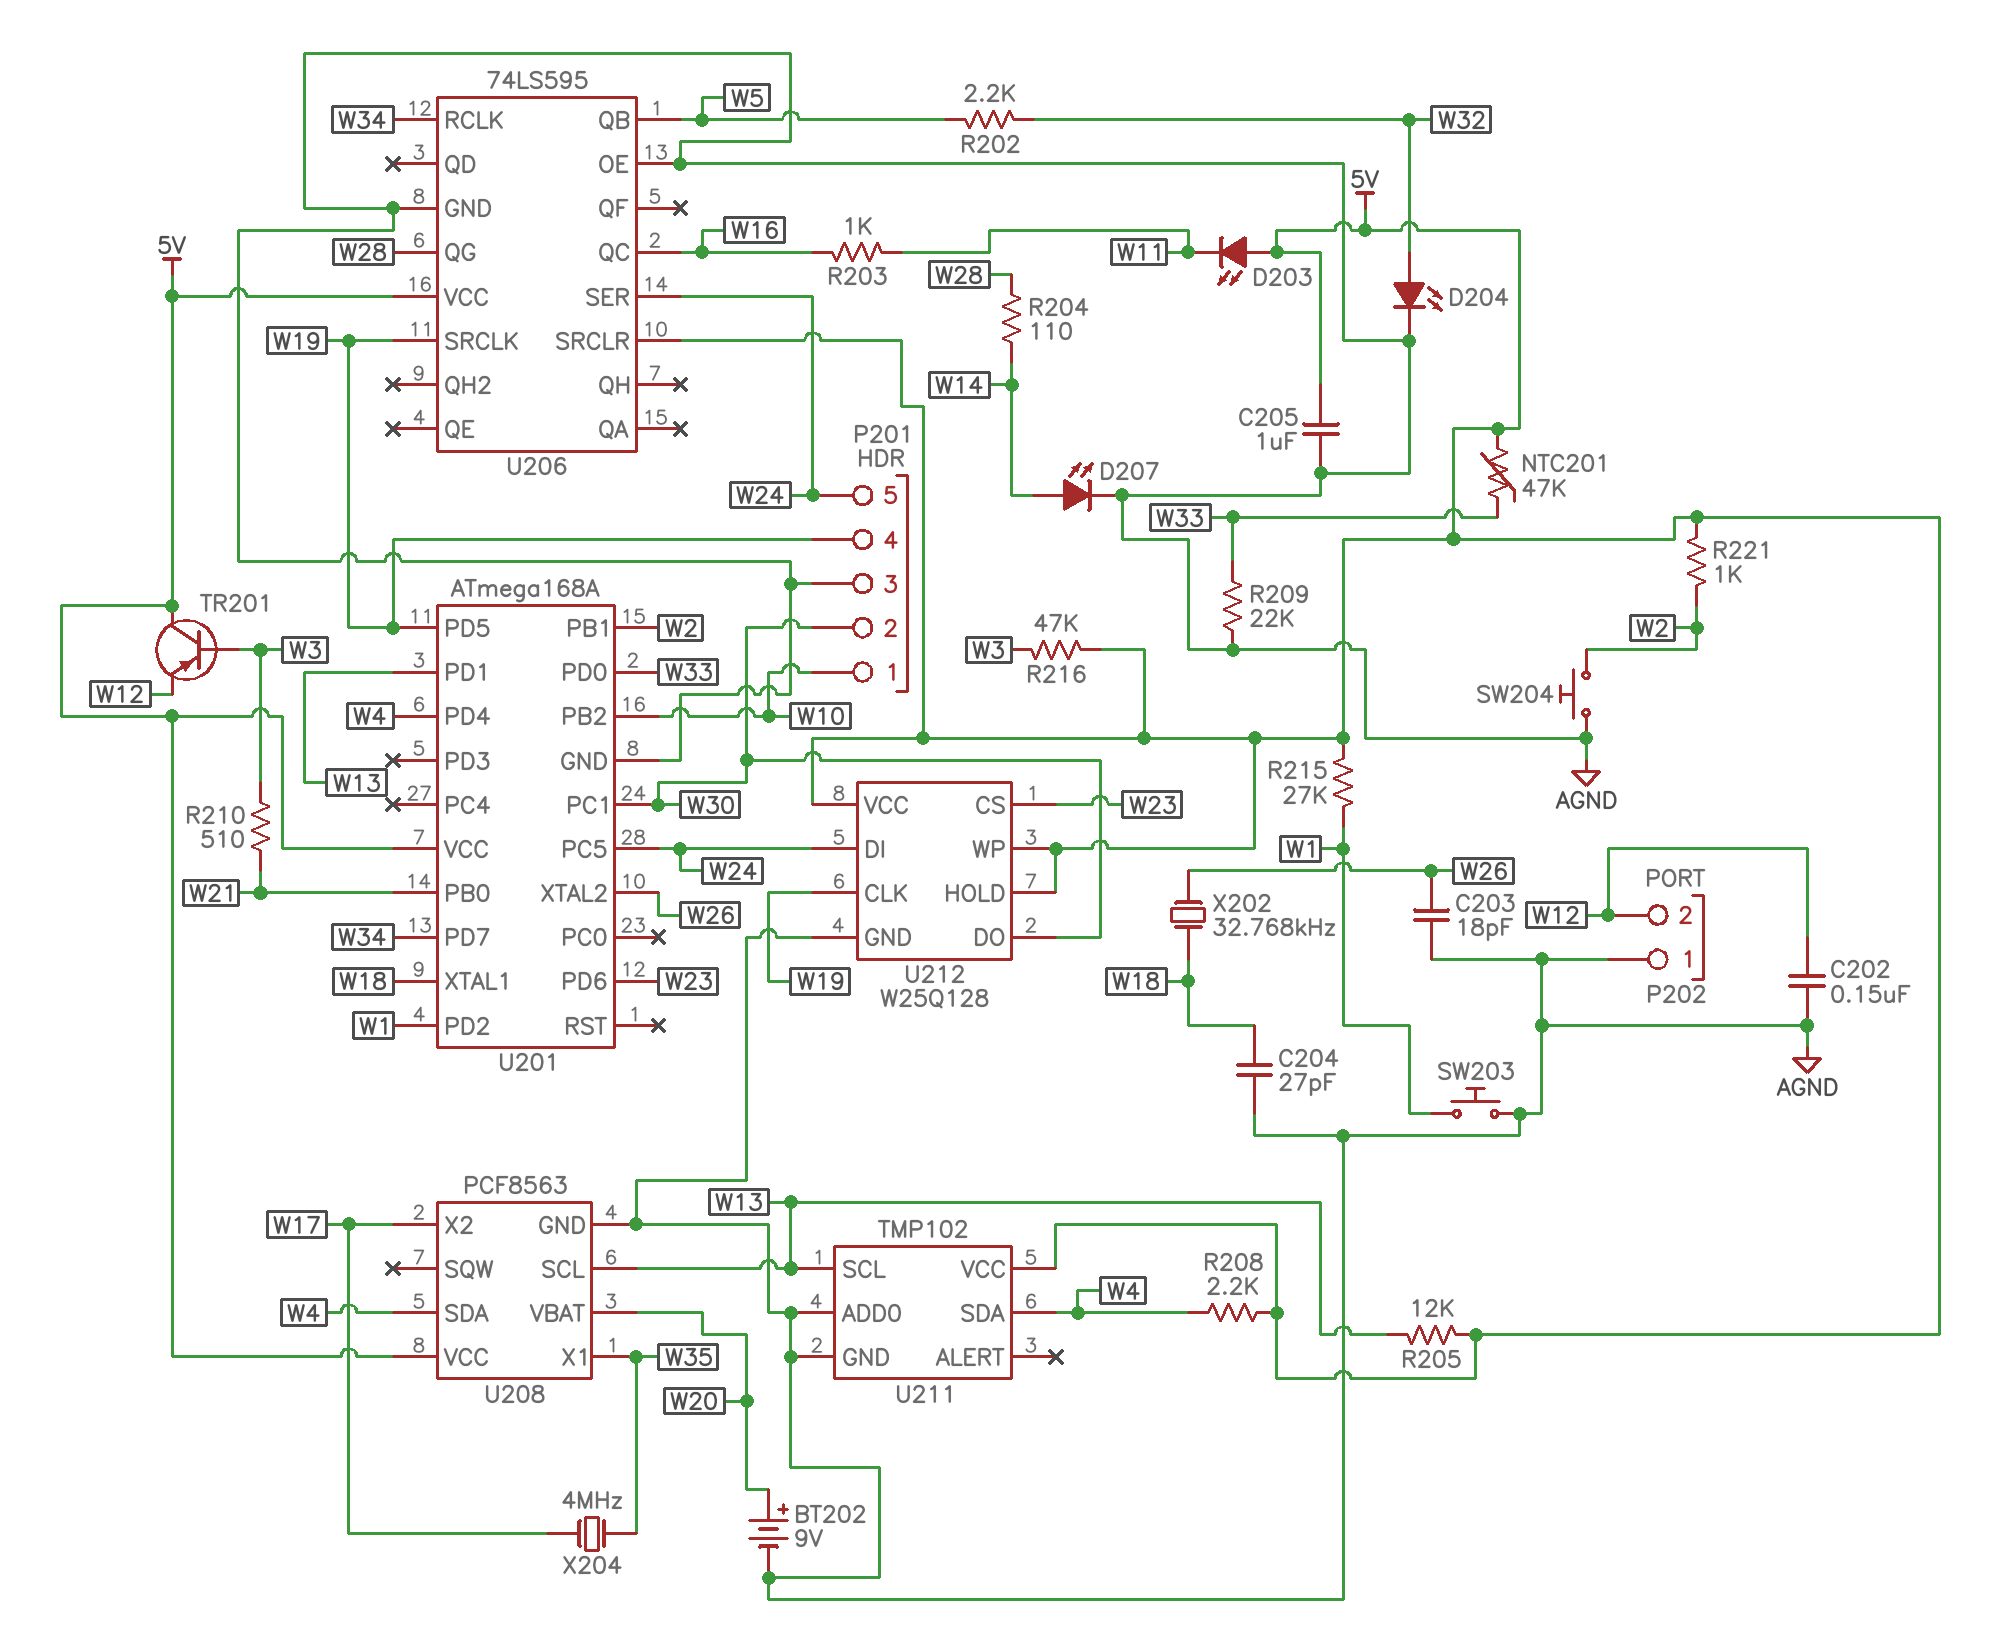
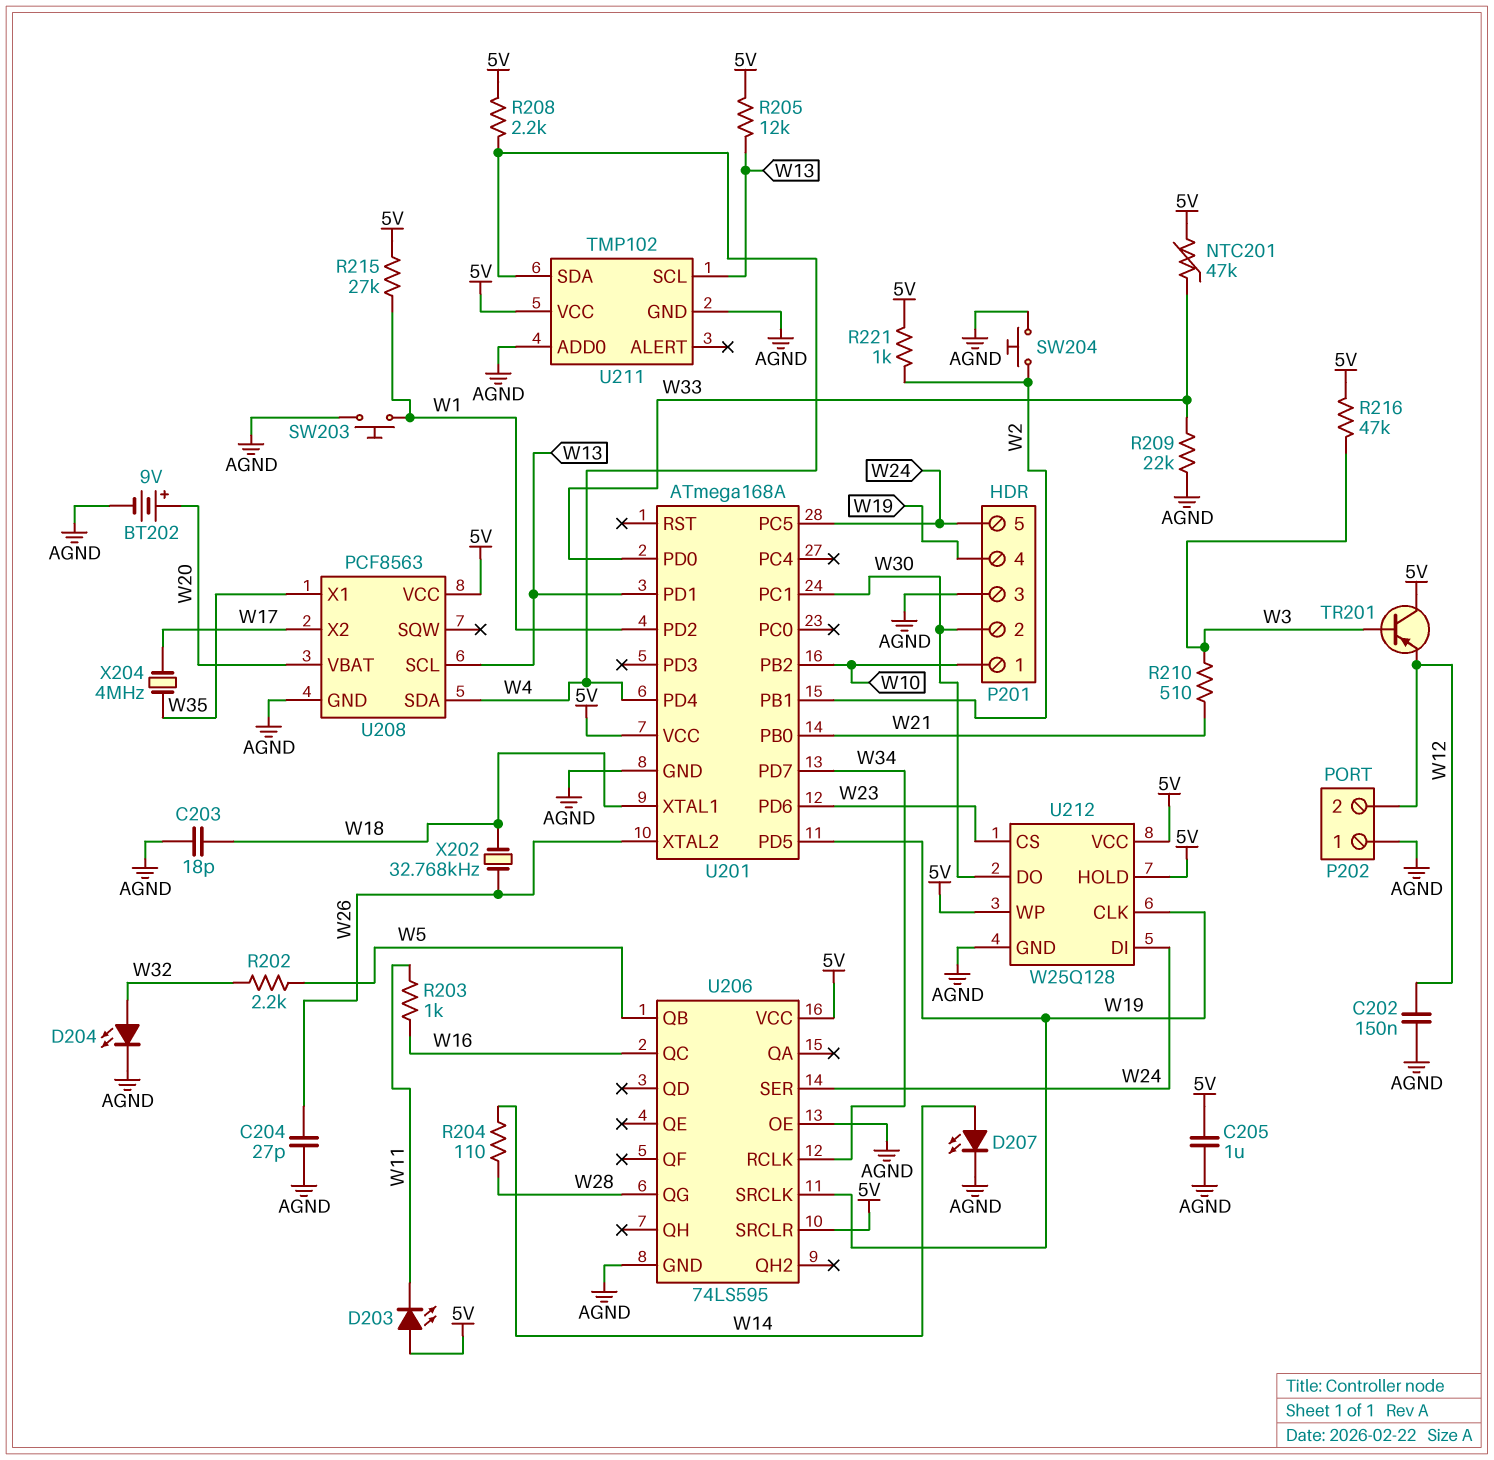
C203: 18pF (AGND, W26) -> 18pF (AGND, W18)
C204: 27pF (AGND, W18) -> 27pF (AGND, W26)

